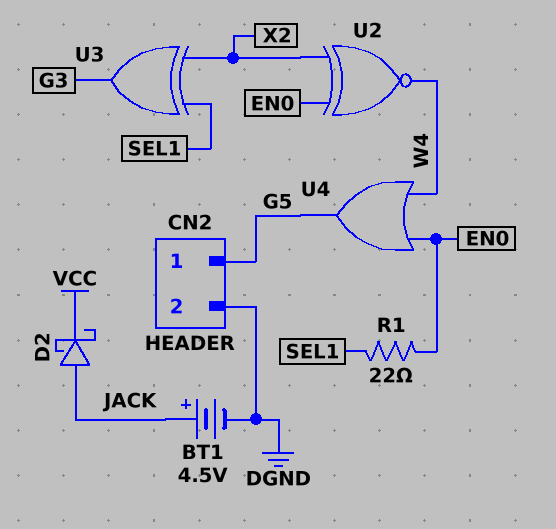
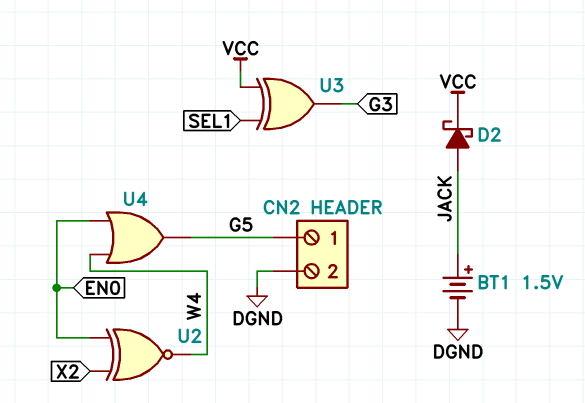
BT1: 4.5V (plus JACK, minus DGND) -> 1.5V (plus JACK, minus DGND)
R1: 22 (EN0, SEL1) -> none
U3: XOR (in SEL1, in X2, out G3) -> XOR (in SEL1, in VCC, out G3)

